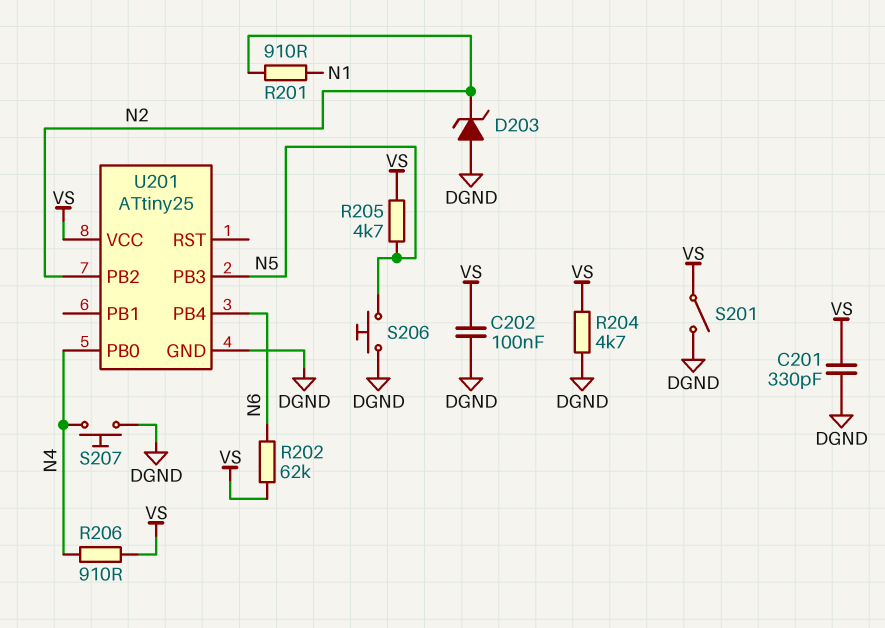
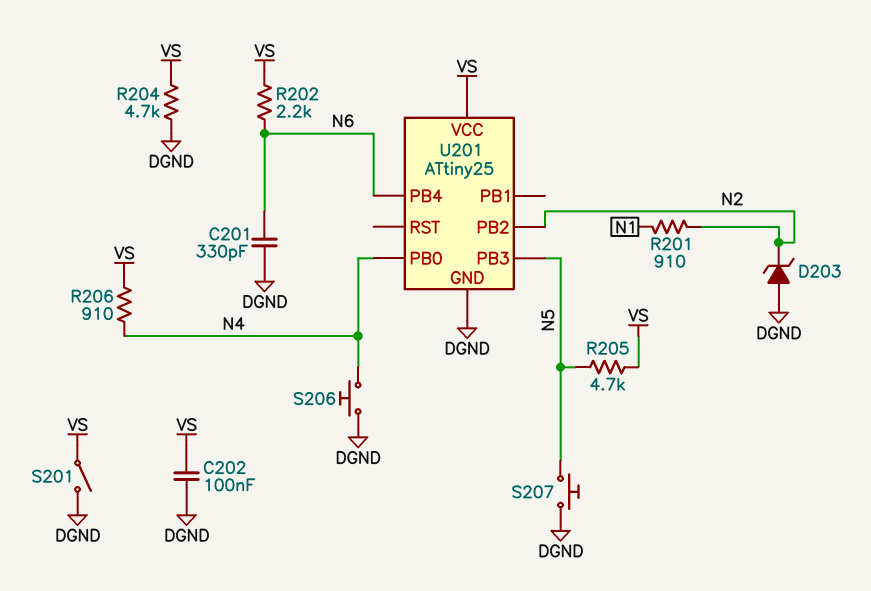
C201: 330pF (DGND, VS) -> 330pF (DGND, N6)
R202: 62k (N6, VS) -> 2.2k (N6, VS)
S206: button (DGND, N5) -> button (DGND, N4)
S207: button (DGND, N4) -> button (DGND, N5)

